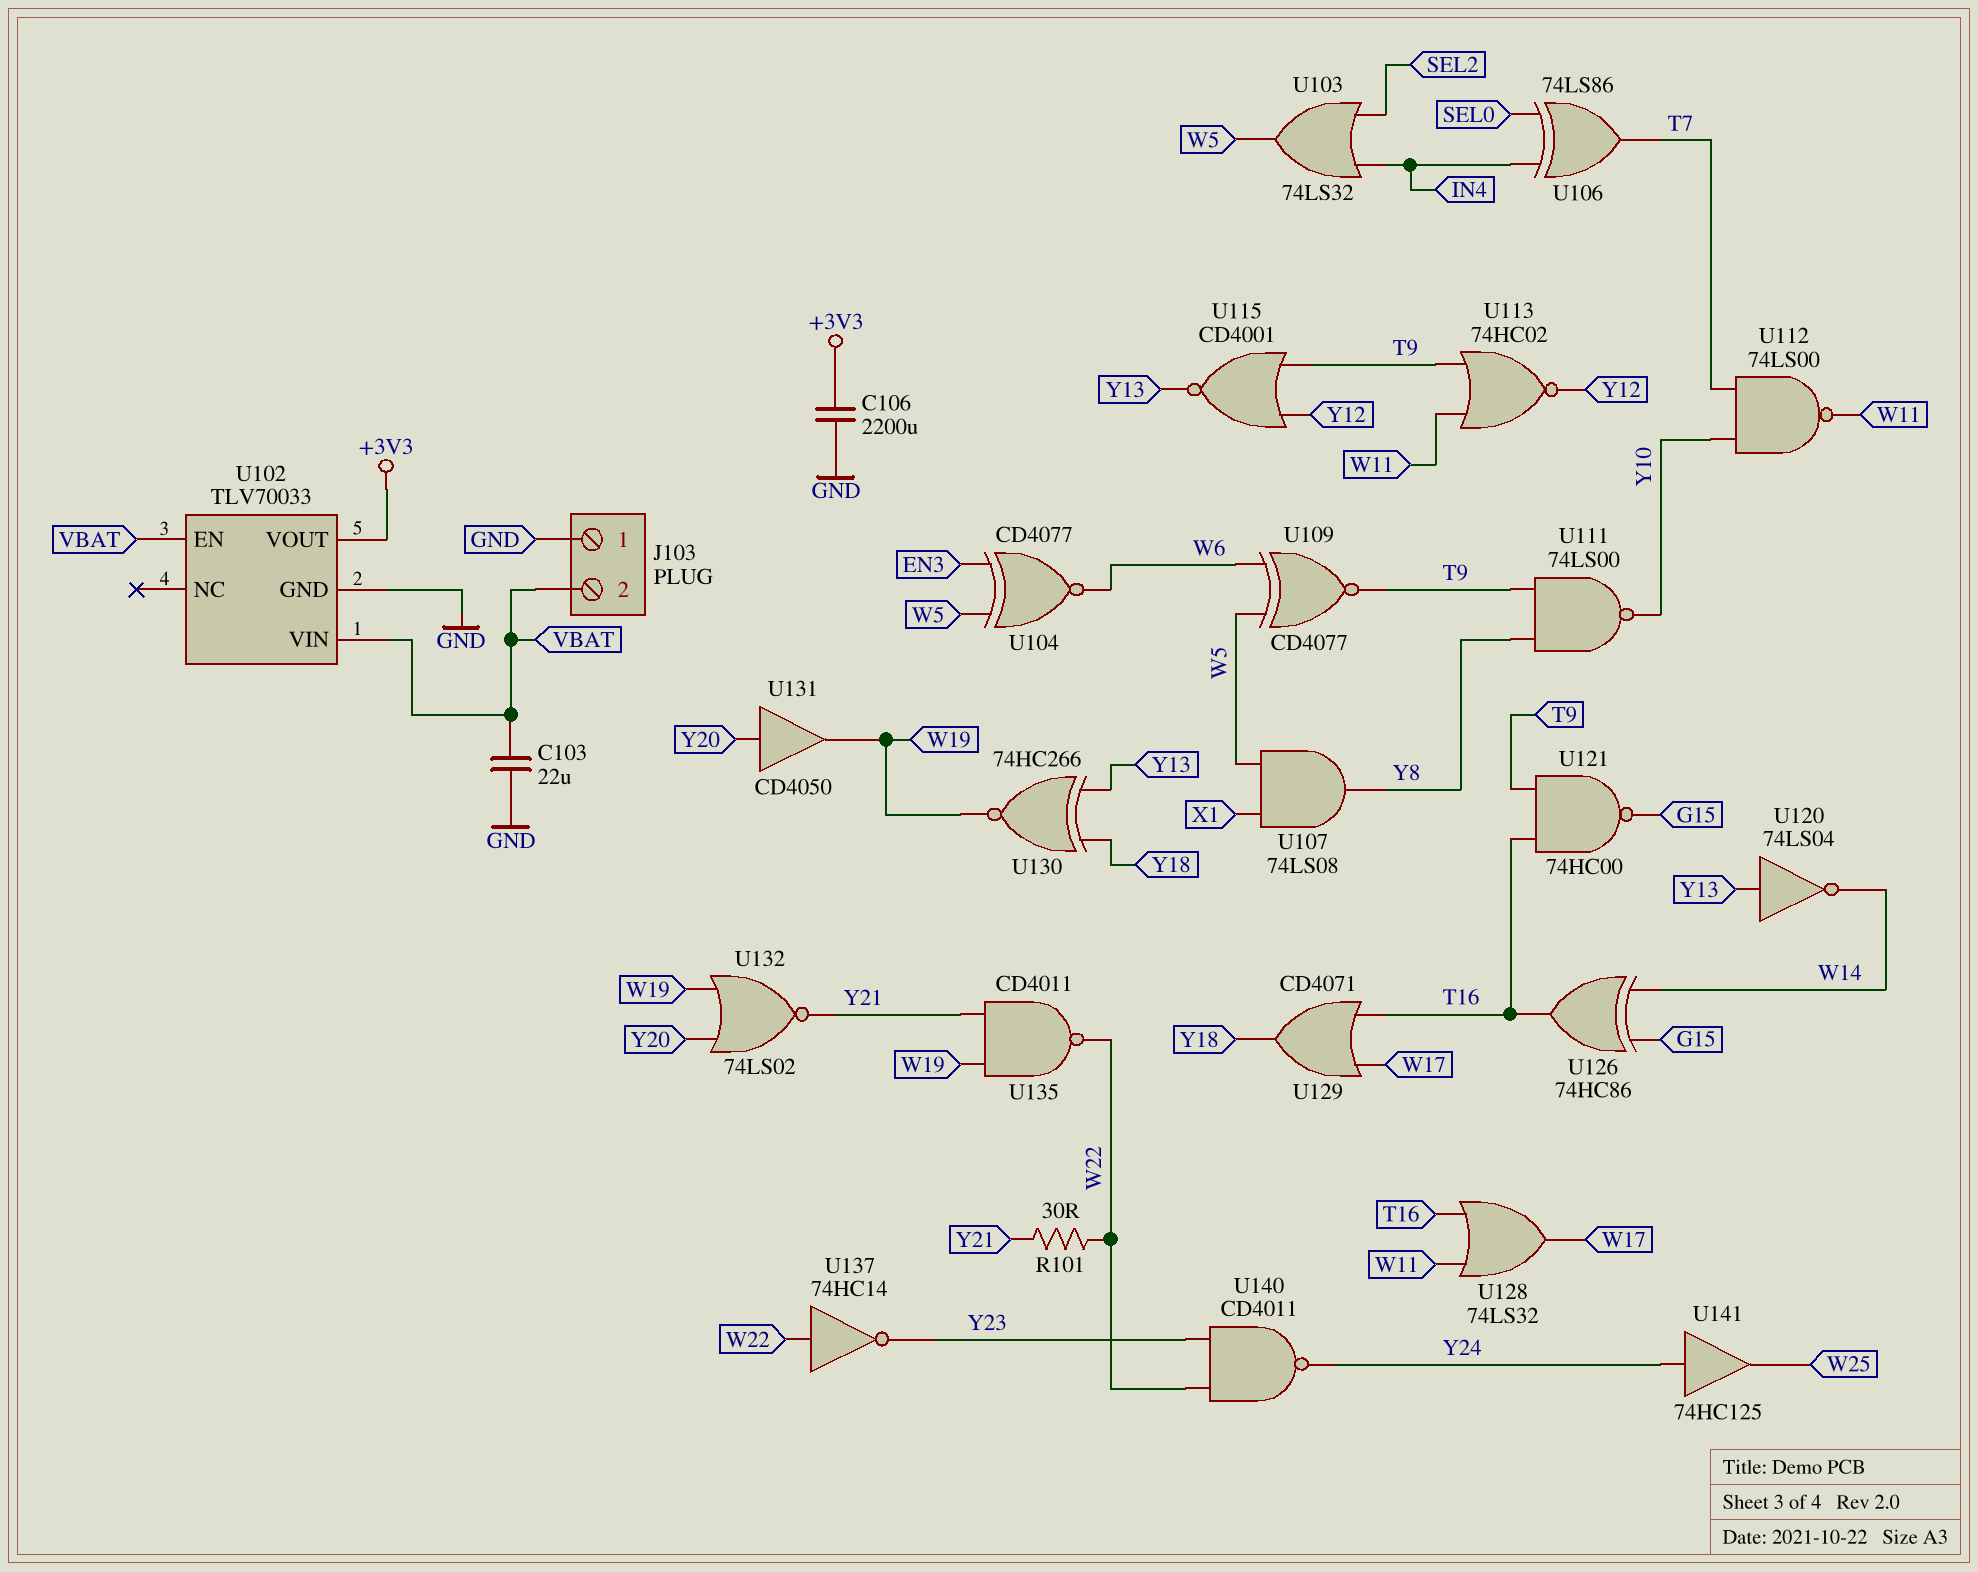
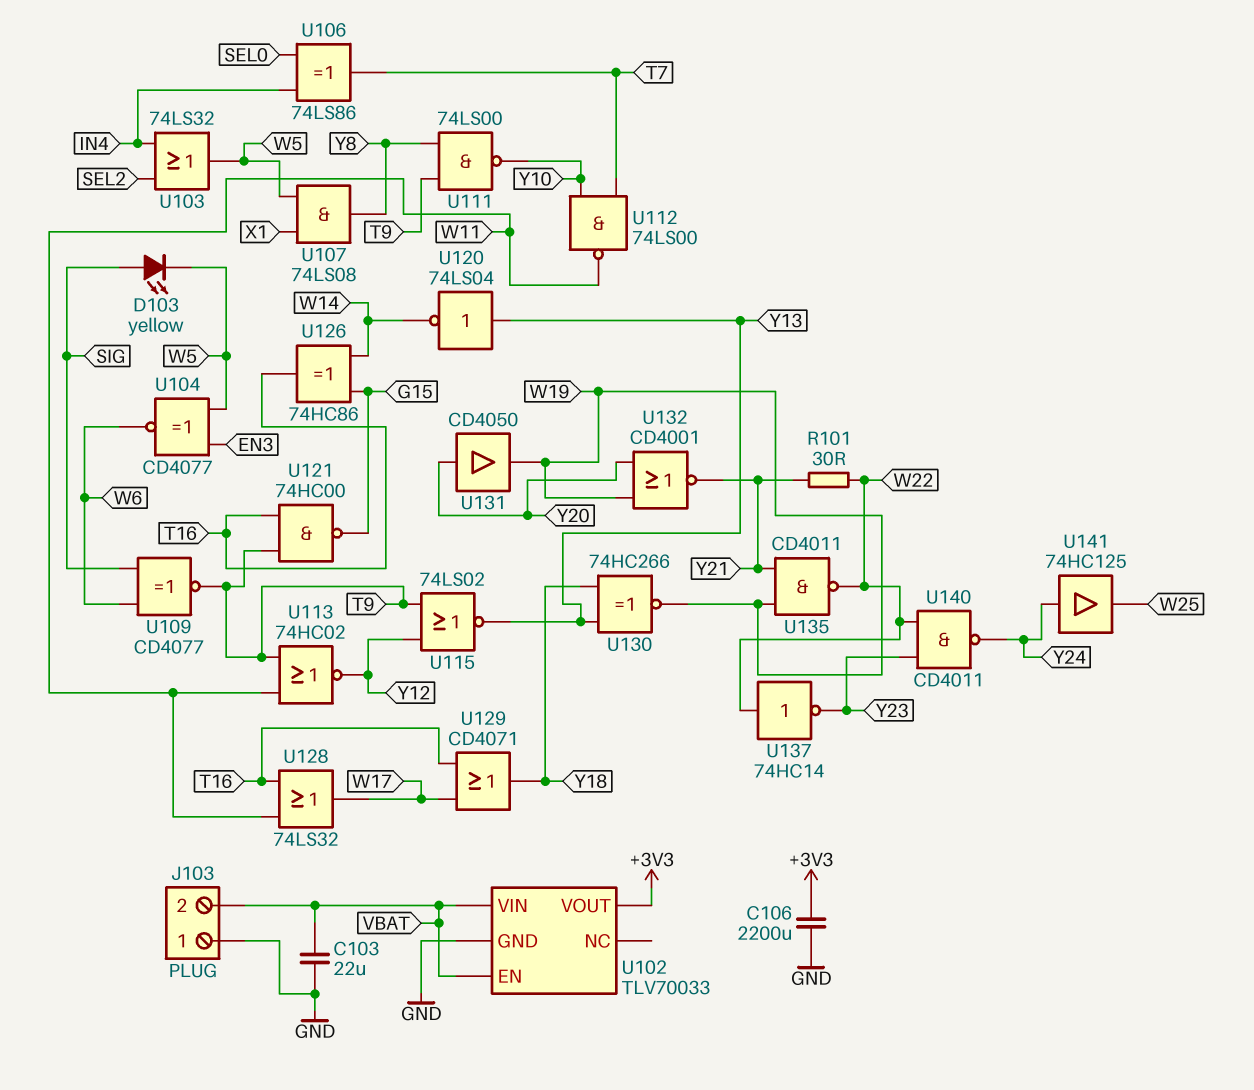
D103: none -> LED yellow (A SIG, K W5)
U109: XNOR CD4077 (in W5, in W6, out T9) -> XNOR CD4077 (in SIG, in W6, out T9)
U115: NOR CD4001 (in T9, in Y12, out Y13) -> NOR 74LS02 (in T9, in Y12, out Y13)
U132: NOR 74LS02 (in W19, in Y20, out Y21) -> NOR CD4001 (in W19, in Y20, out Y21)

